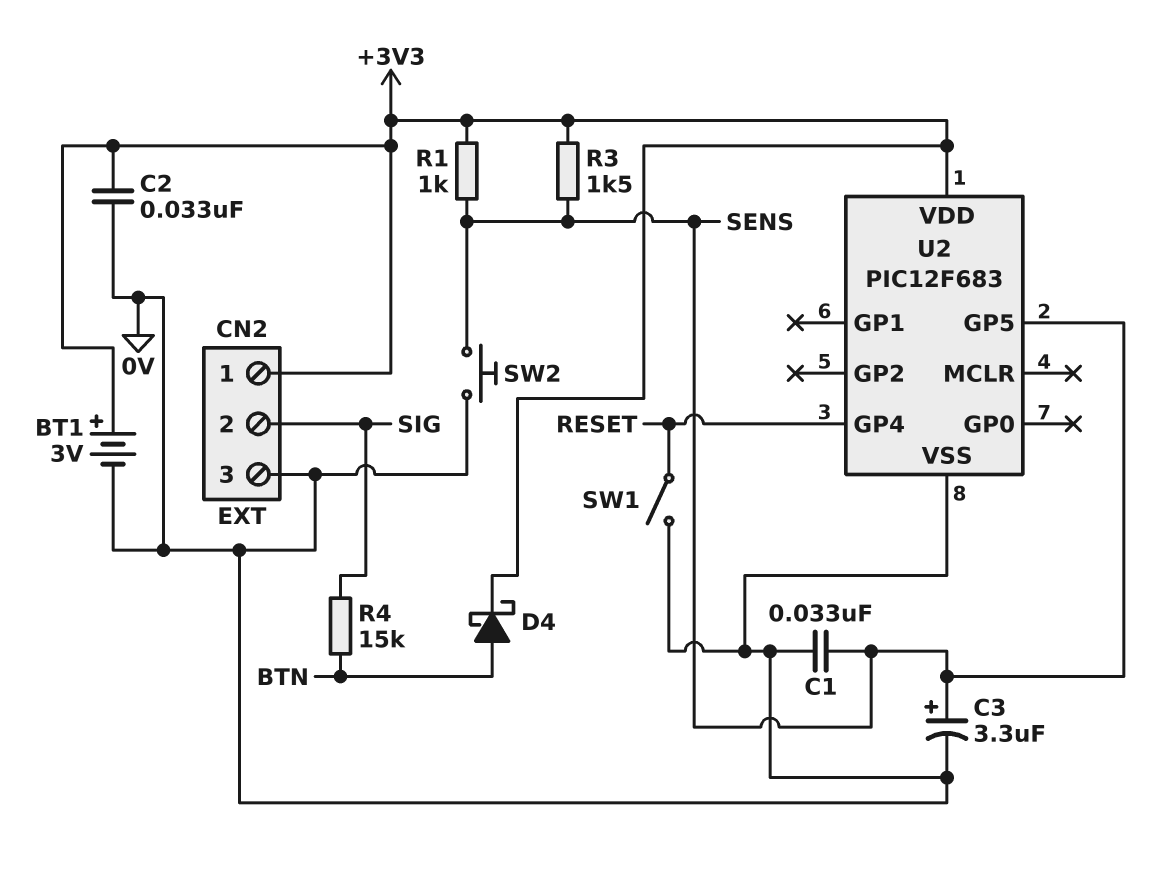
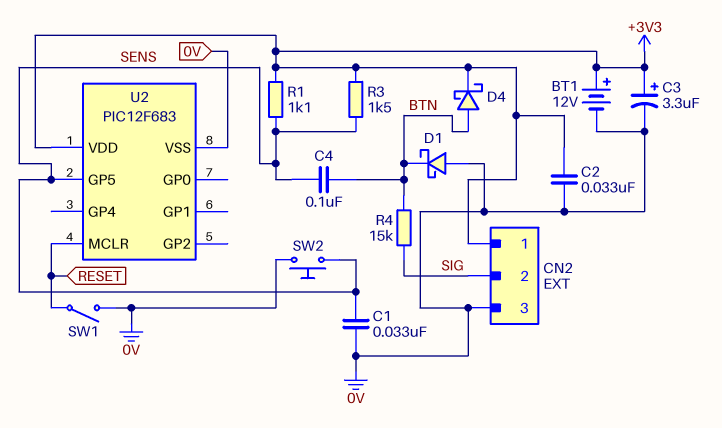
BT1: 3V (plus +3V3, minus 0V) -> 12V (plus +3V3, minus 0V)
C3: 3.3uF (plus SENS, minus 0V) -> 3.3uF (plus +3V3, minus 0V)
C4: none -> 100nF (BTN, SENS)
D1: none -> schottky (A 0V, K BTN)
R1: 1k (+3V3, SENS) -> 1.1k (+3V3, SENS)
U2 pin GP4: RESET -> none
U2 pin MCLR: none -> RESET

